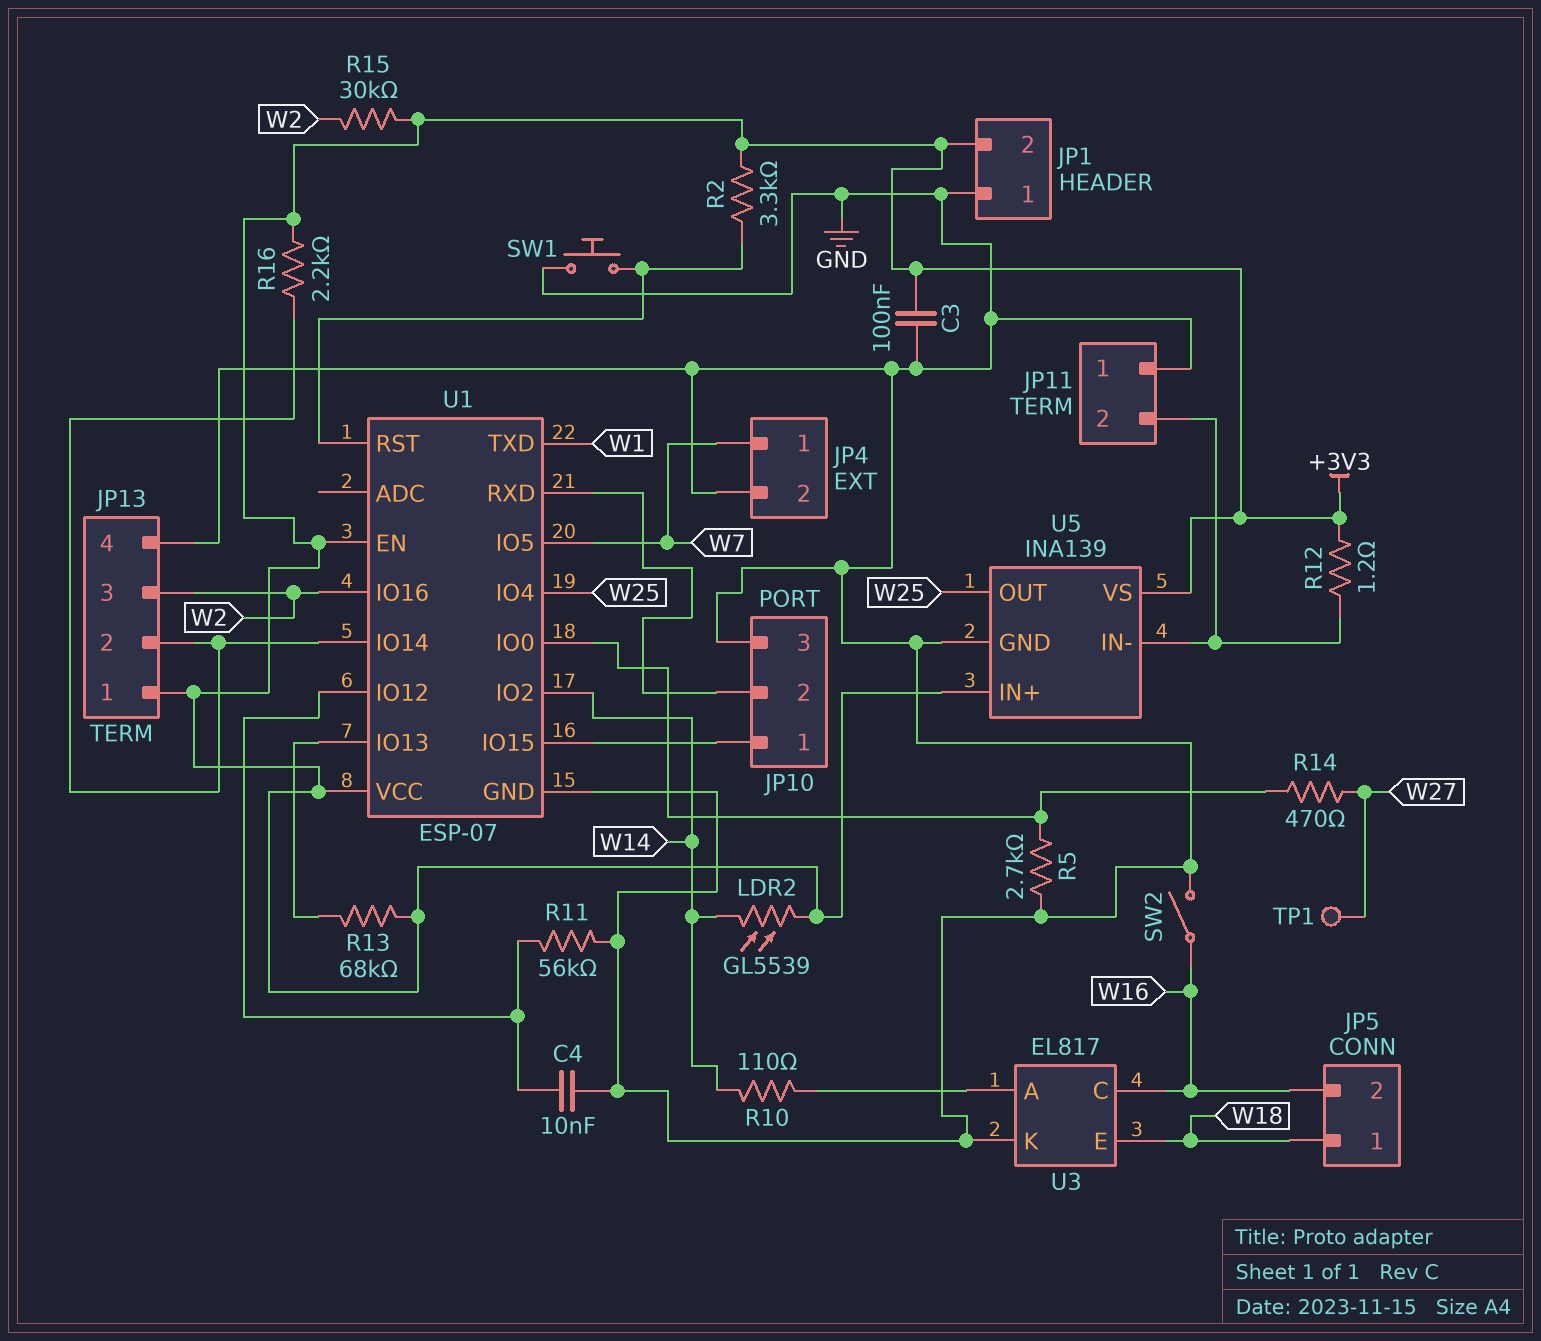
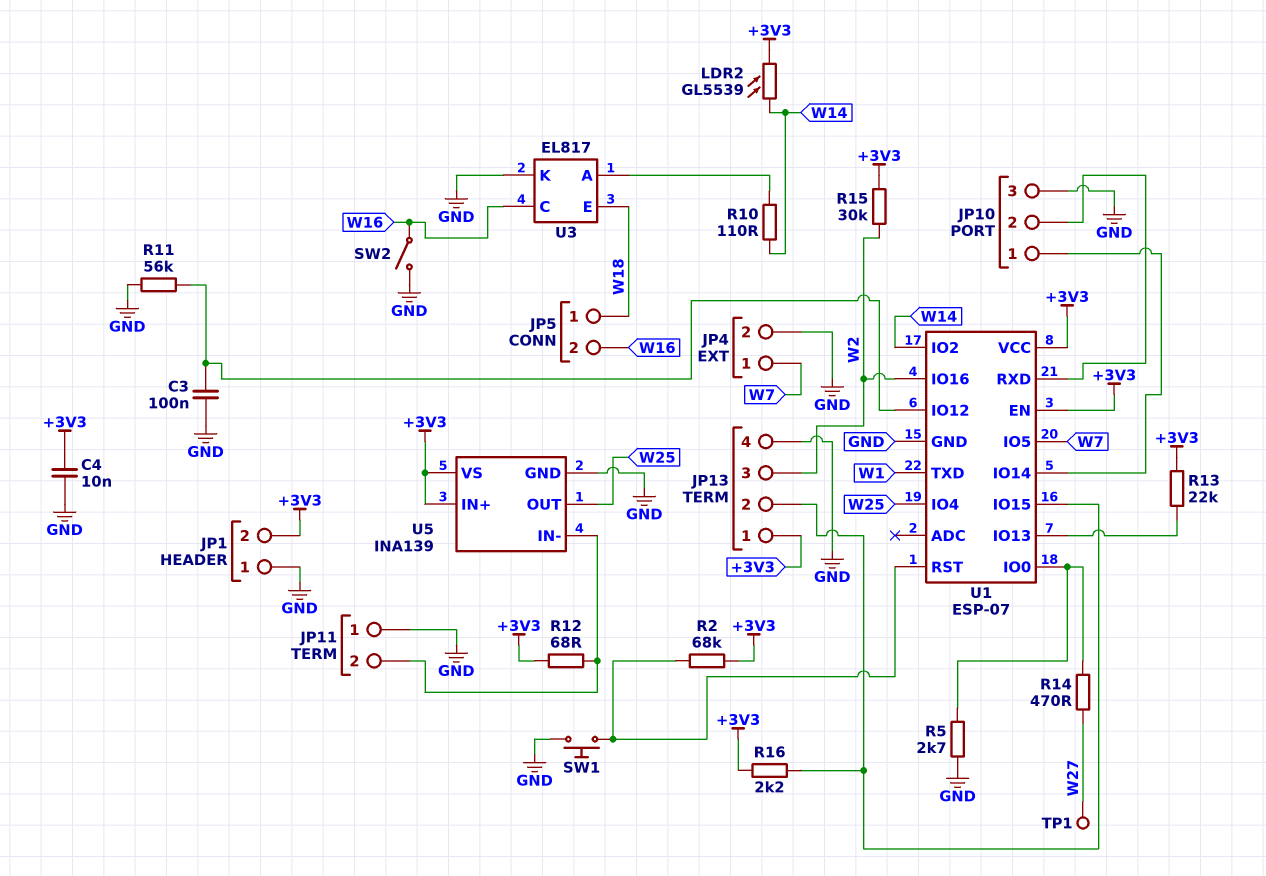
C3: 100nF (+3V3, GND) -> 100nF (GND, U1/IO12)
C4: 10nF (GND, U1/IO12) -> 10nF (+3V3, GND)
R2: 3.3k (+3V3, U1/RST) -> 68k (+3V3, U1/RST)
R12: 1.2 (+3V3, JP11/2) -> 68 (+3V3, JP11/2)
R13: 68k (+3V3, U1/IO13) -> 22k (+3V3, U1/IO13)
U1 pin IO14: JP13/2 -> JP10/1
U1 pin IO15: JP10/1 -> JP13/2

